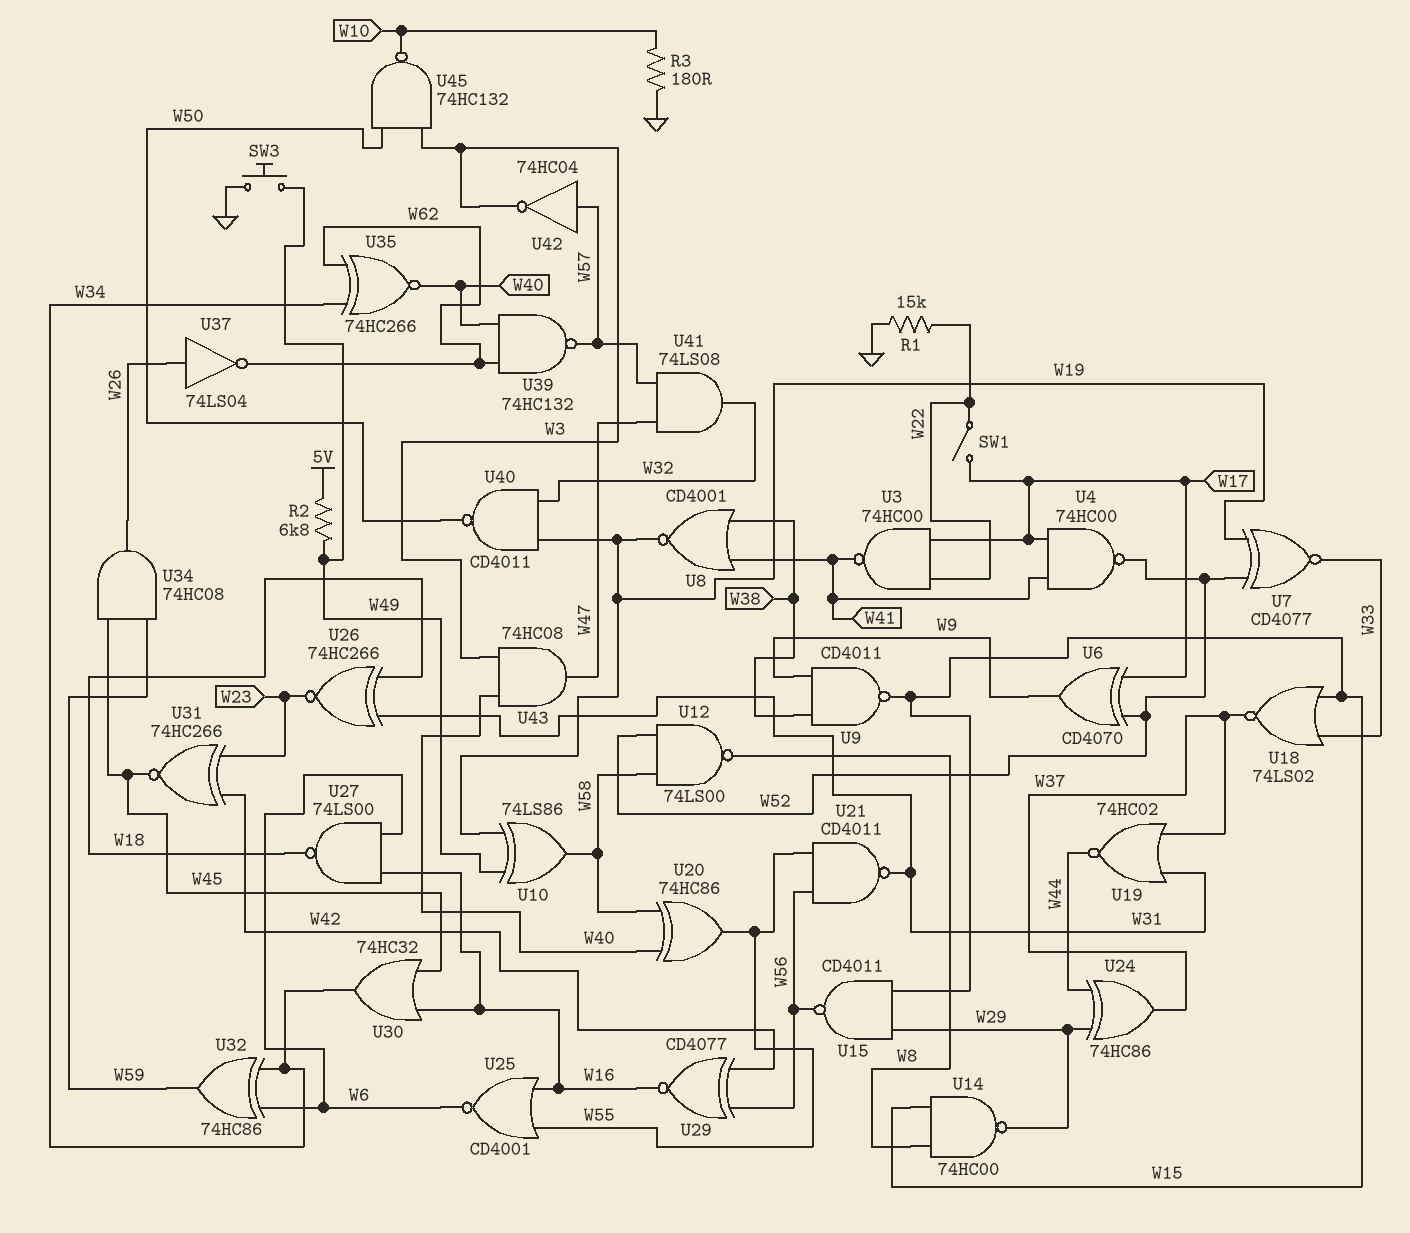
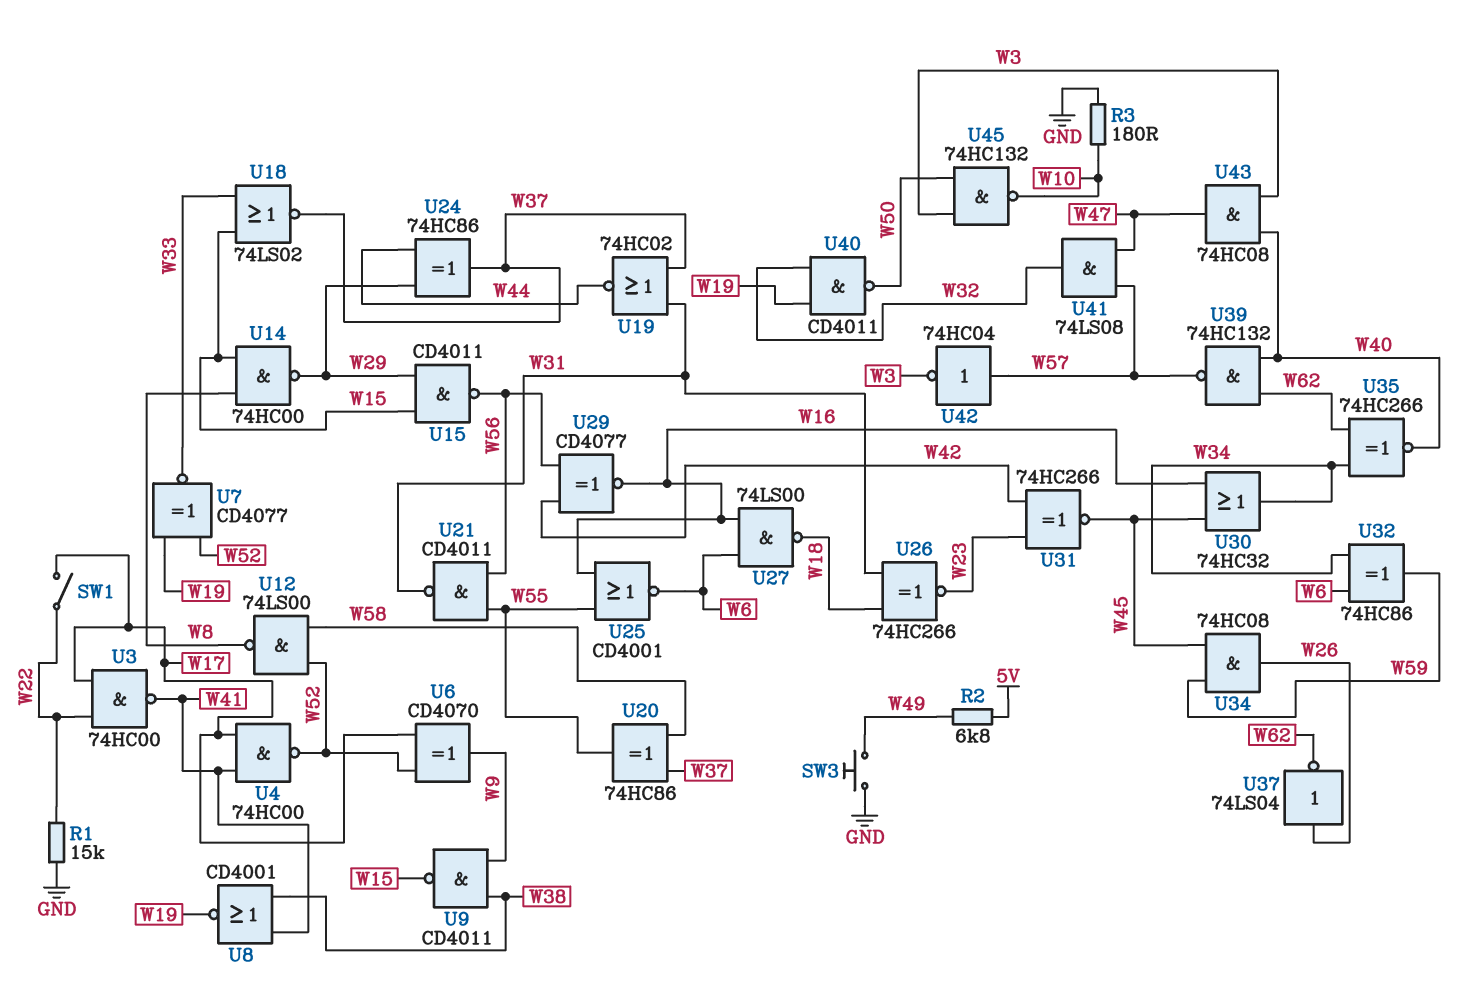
U10: XOR 74LS86 (in W19, in W49, out W58) -> none
U20: XOR 74HC86 (in W40, in W58, out W55) -> XOR 74HC86 (in W37, in W58, out W55)

